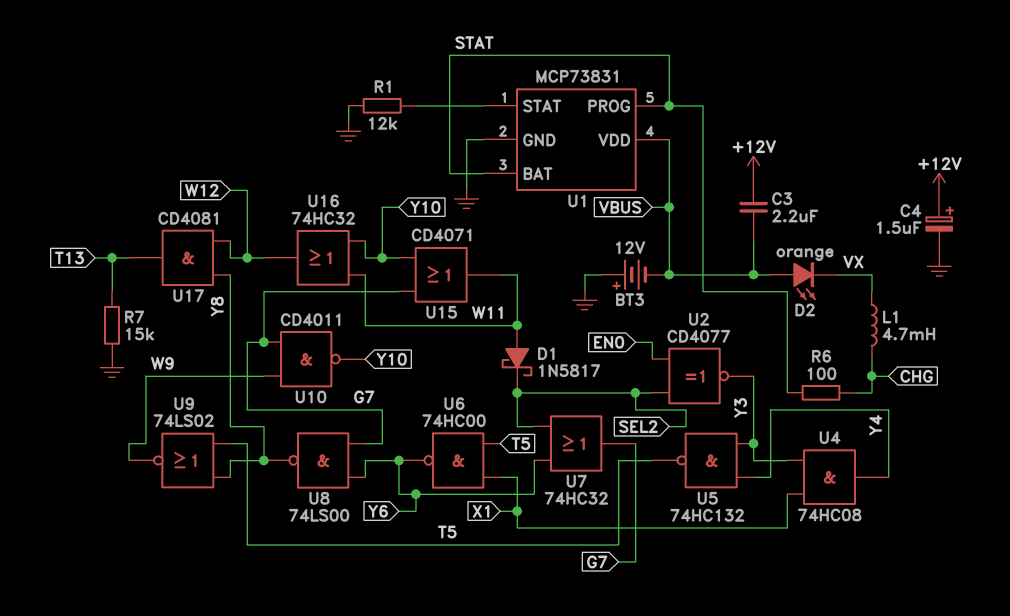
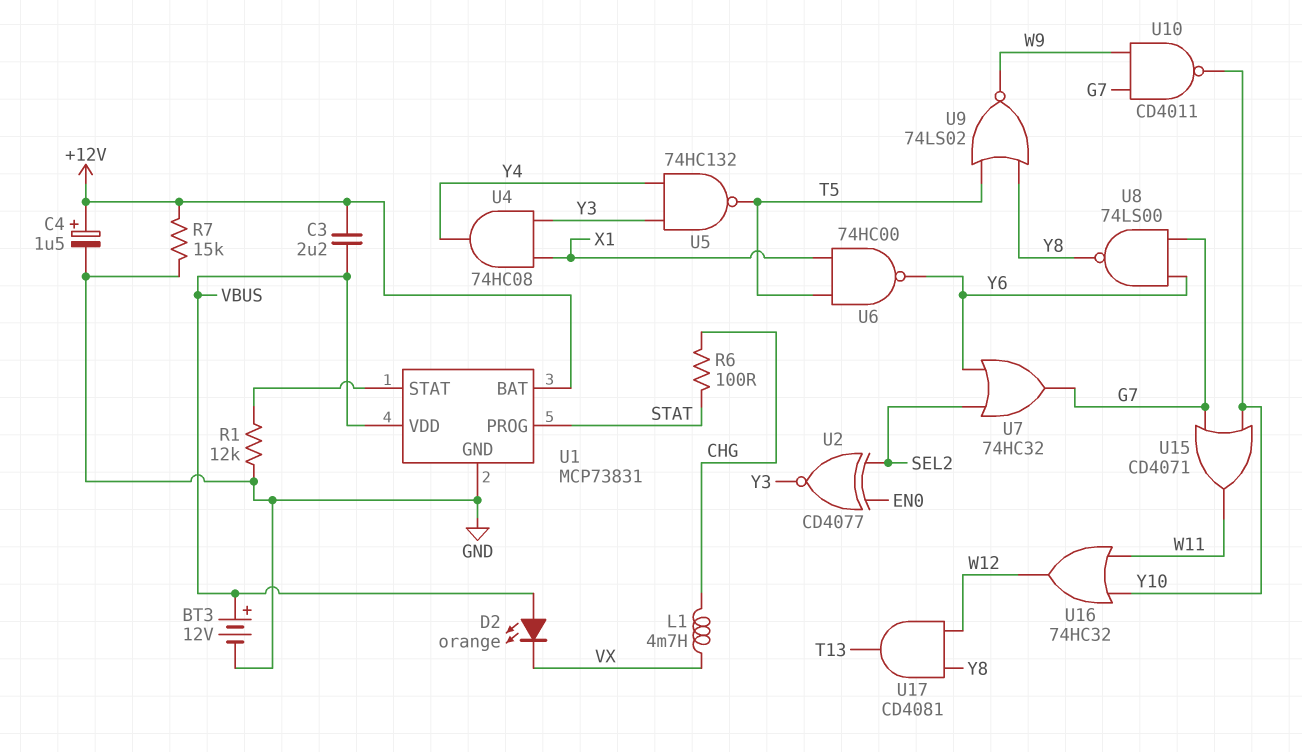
BT3: 12V (plus GND, minus VBUS) -> 12V (plus VBUS, minus GND)
D1: schottky 1N5817 (A W11, K SEL2) -> none
R7: 15k (GND, T13) -> 15k (+12V, GND)
U1 pin BAT: STAT -> +12V

